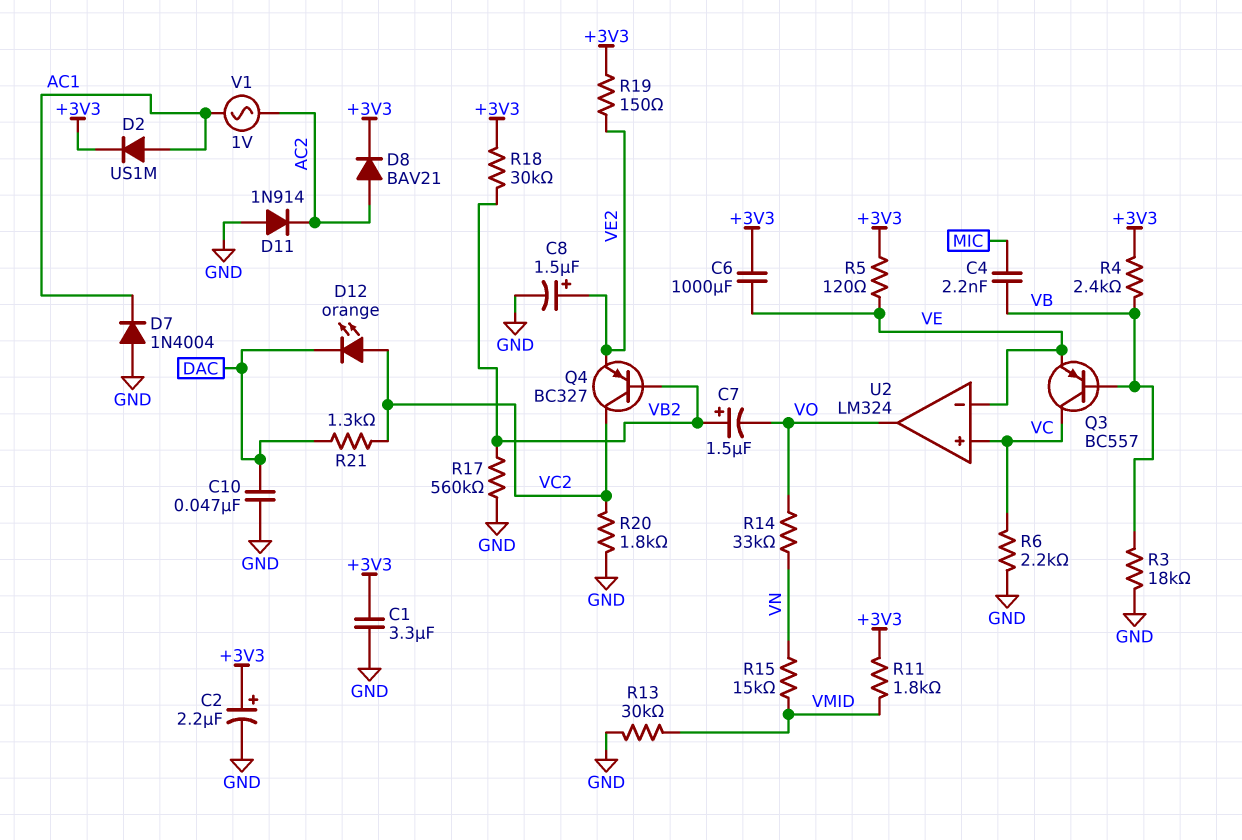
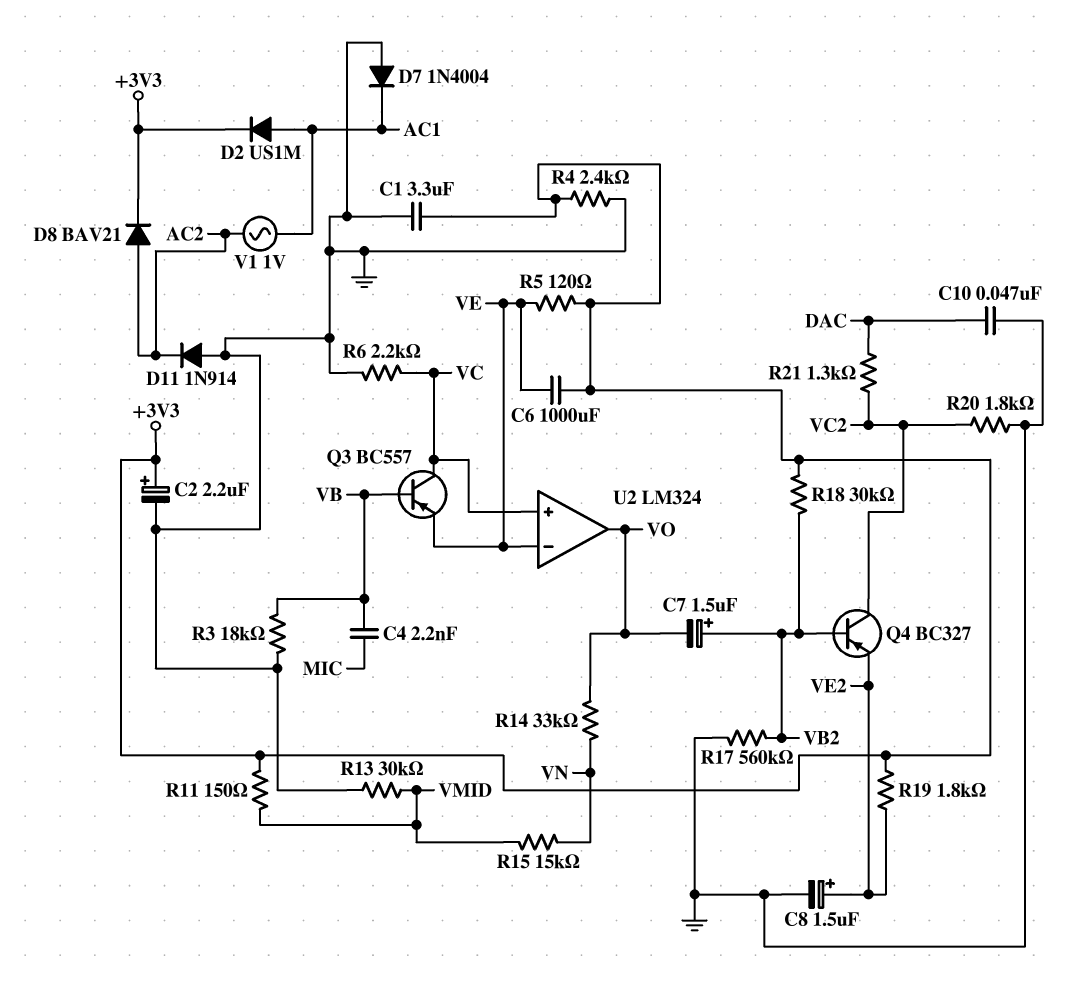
D12: LED orange (A VC2, K DAC) -> none
R4: 2.4k (+3V3, VB) -> 2.4k (+3V3, GND)
R11: 1.8k (+3V3, VMID) -> 150 (+3V3, VMID)
R19: 150 (+3V3, VE2) -> 1.8k (+3V3, VE2)

